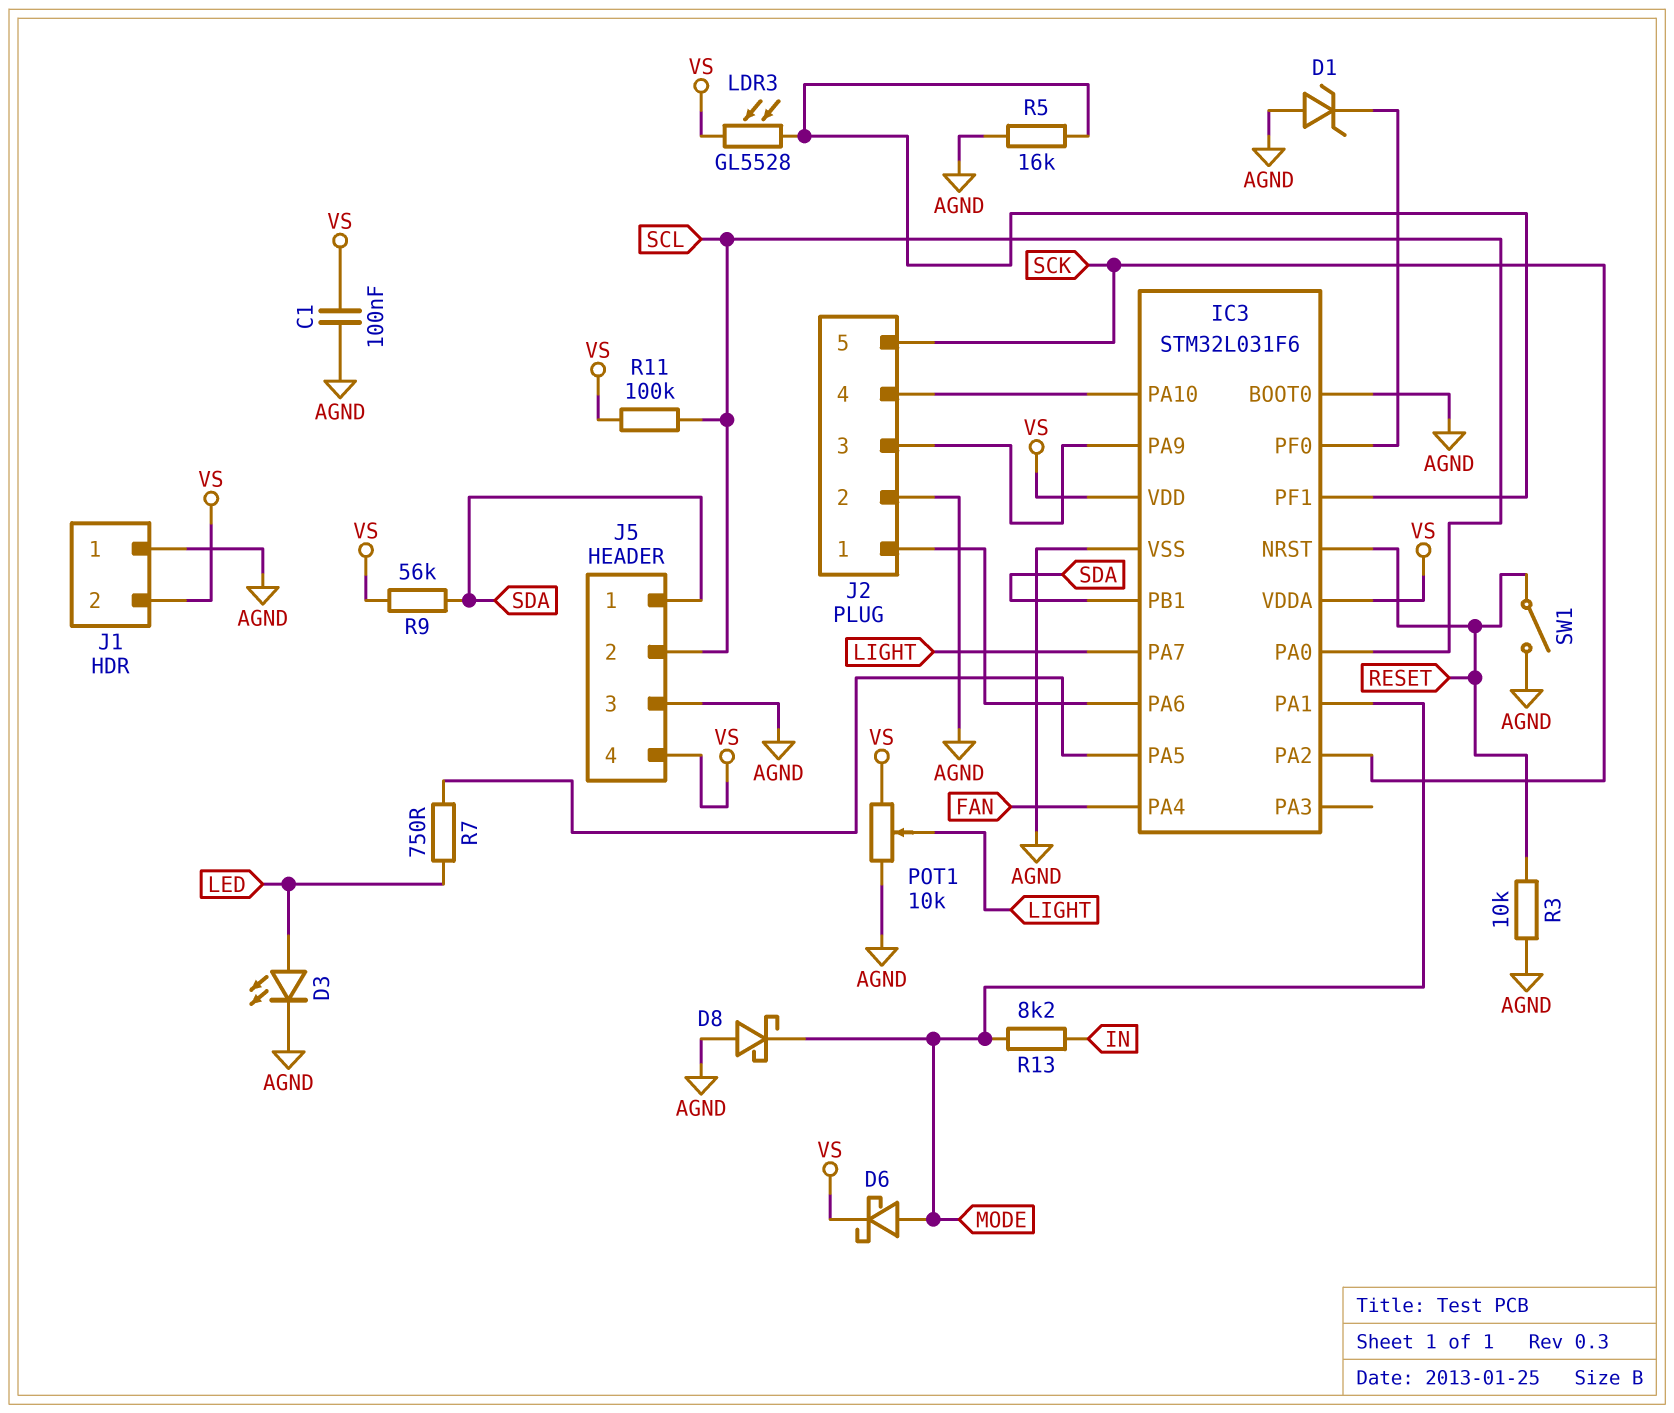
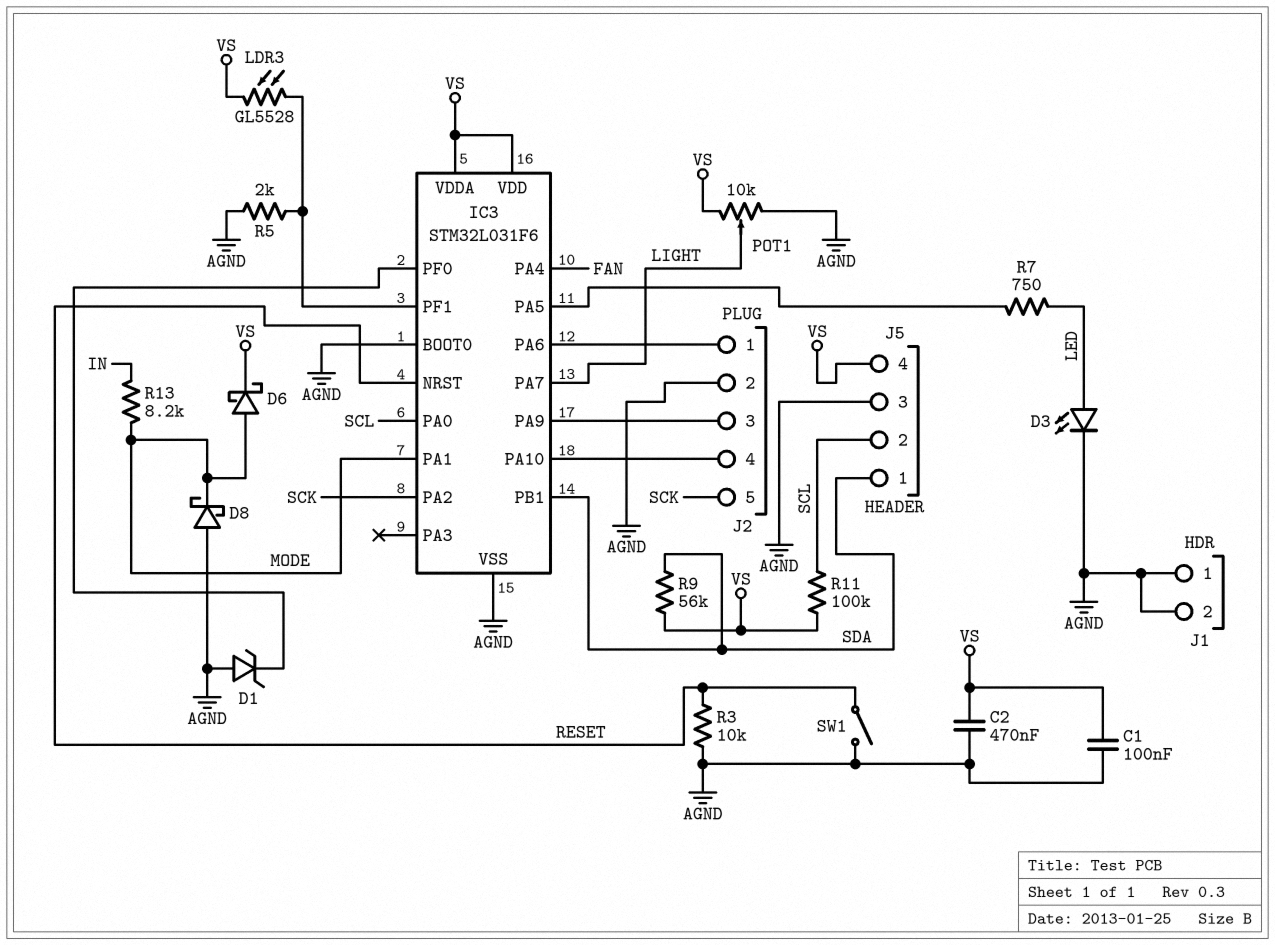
C2: none -> 470nF (AGND, VS)
J1 pin 2: VS -> AGND
R5: 16k (AGND, IC3/PF1) -> 2k (AGND, IC3/PF1)

